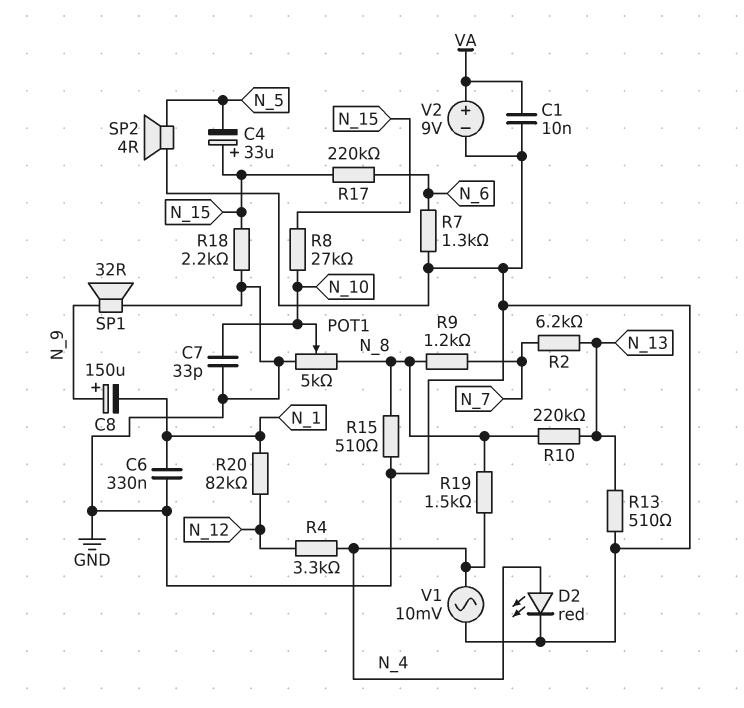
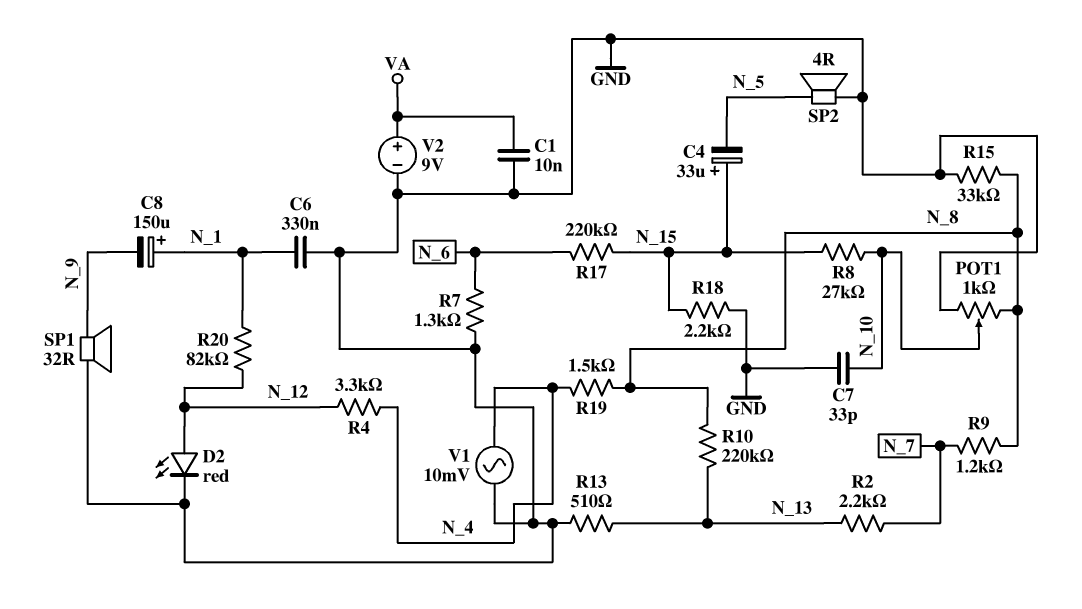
C8: 150uF (plus N_9, minus N_1) -> 150uF (plus N_1, minus N_9)
D2: LED red (A N_4, K GND) -> LED red (A N_12, K GND)
POT1: 5k (GND, N_8, wiper N_10) -> 1k (GND, N_8, wiper N_10)
R2: 6.2k (N_7, N_13) -> 2.2k (N_7, N_13)
R15: 510 (GND, N_8) -> 33k (GND, N_8)

